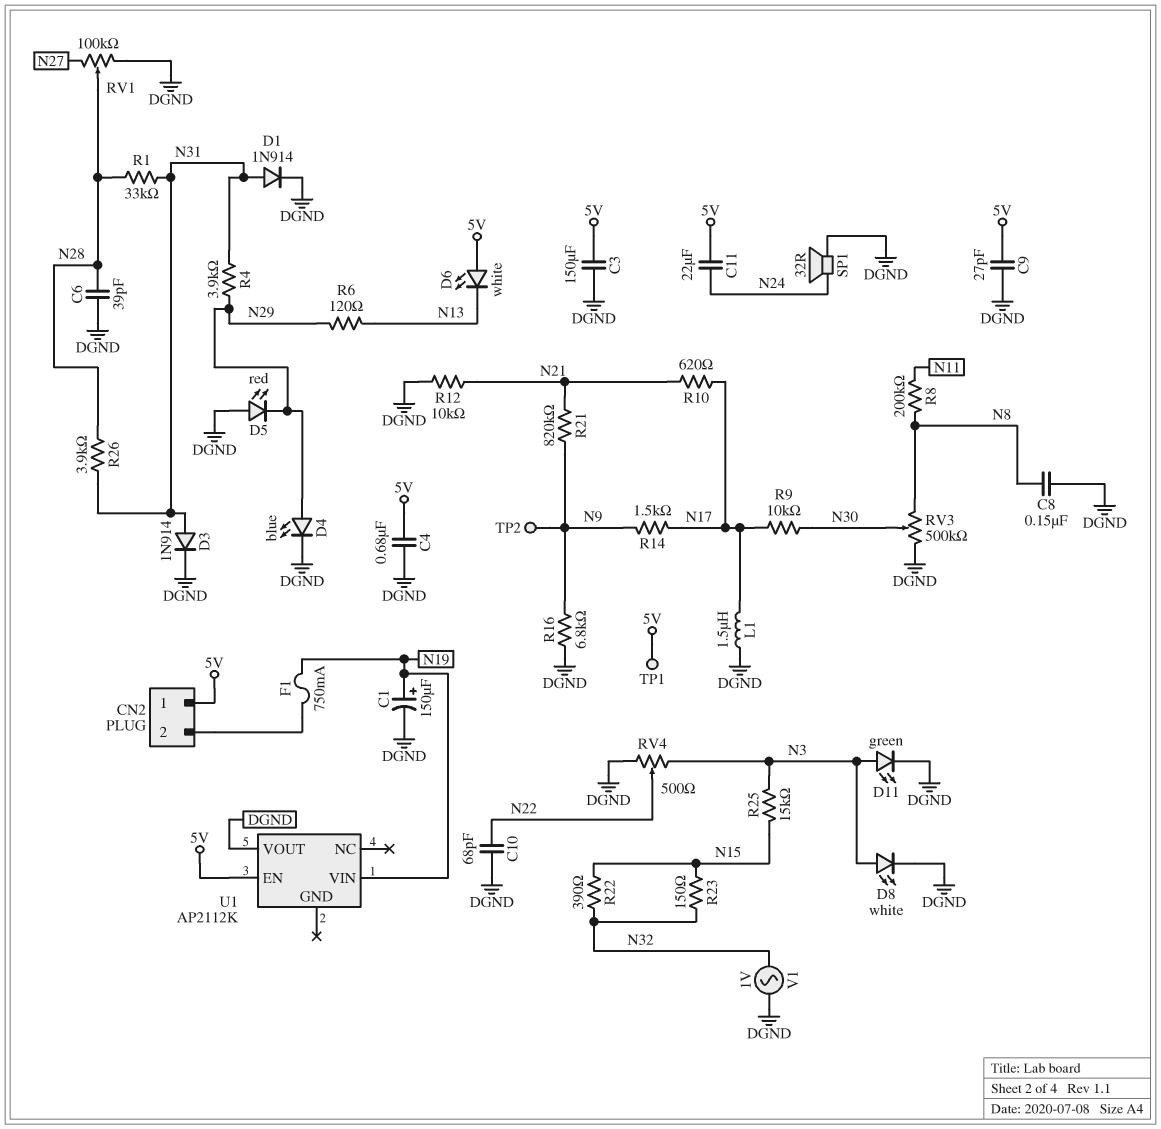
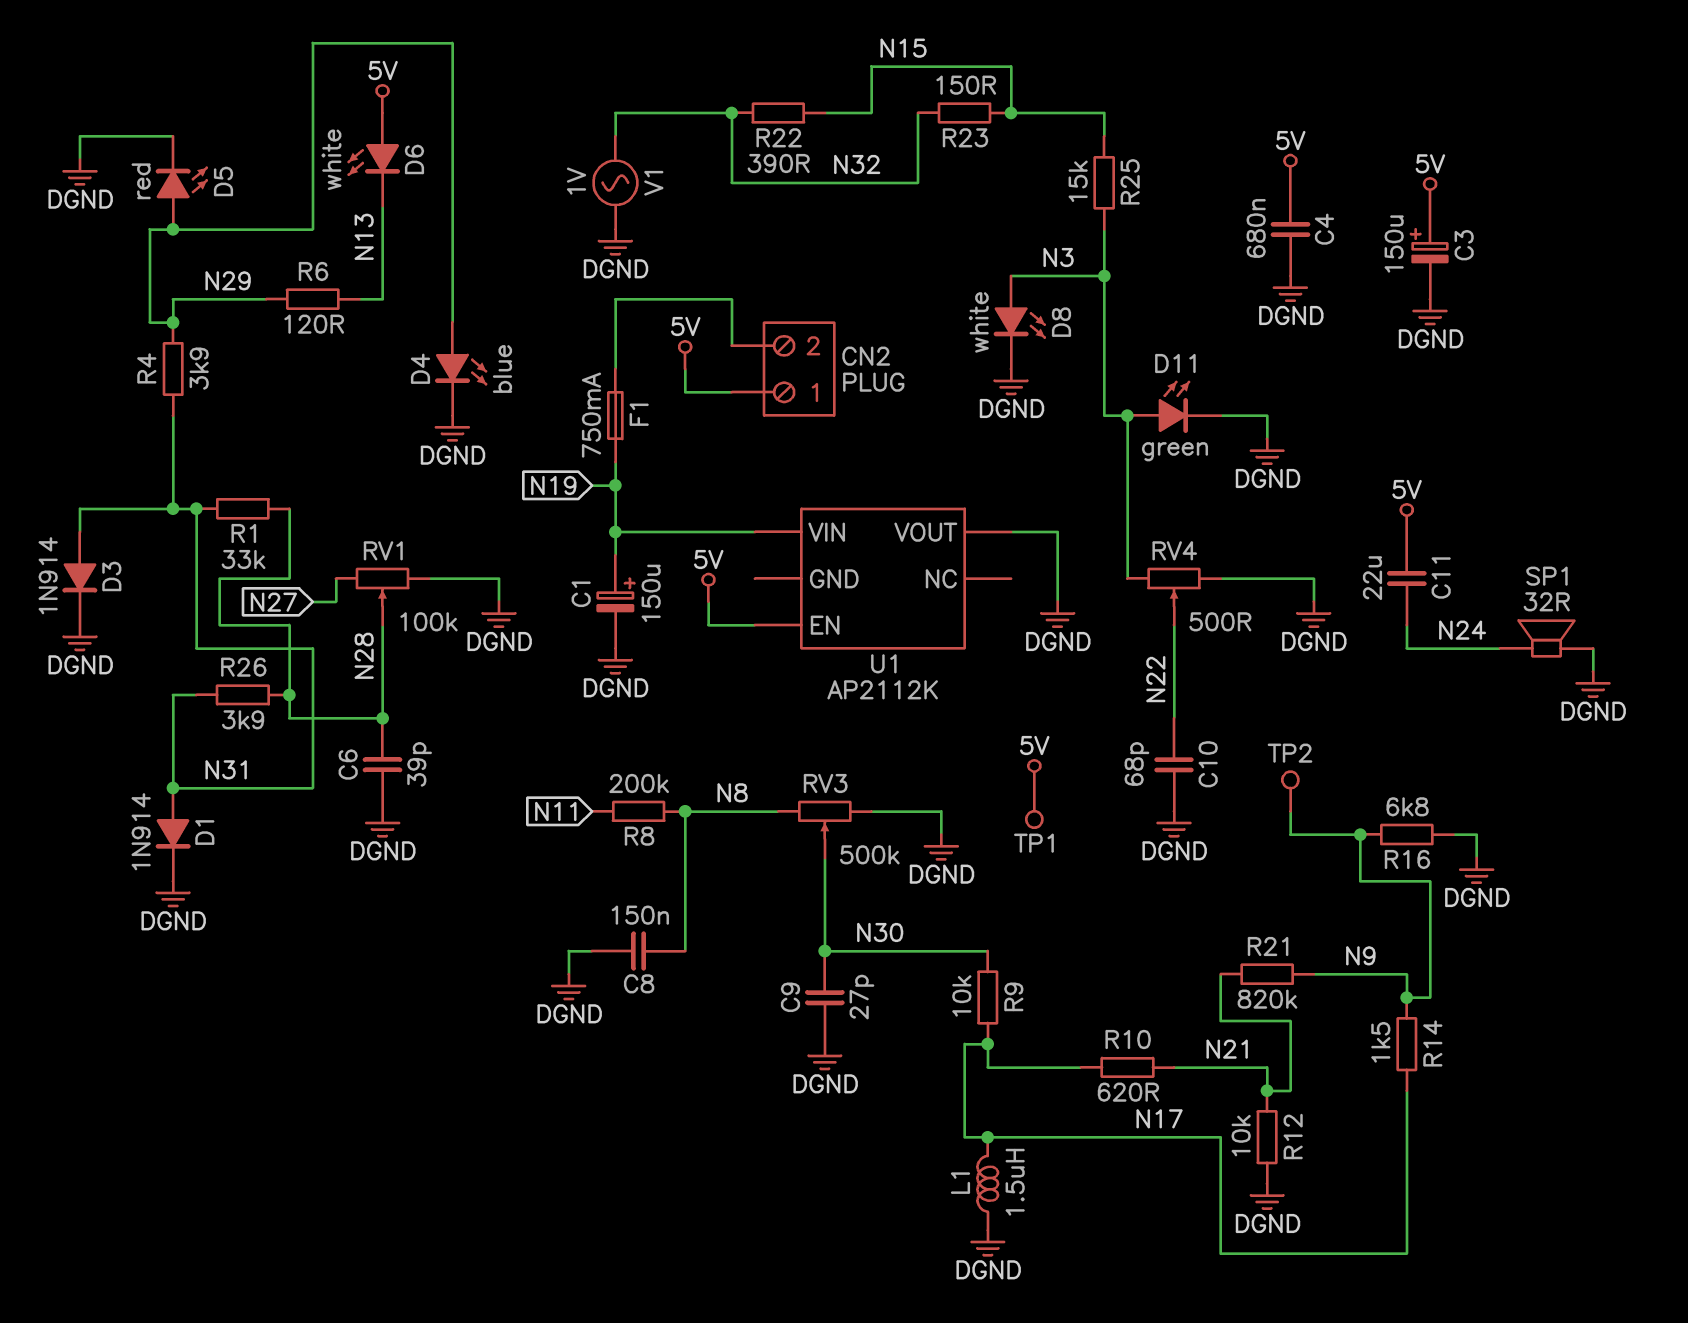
C3: 150uF (5V, DGND) -> 150uF (plus 5V, minus DGND)
C9: 27pF (5V, DGND) -> 27pF (DGND, N30)
D5: LED red (A DGND, K N29) -> LED red (A N29, K DGND)

